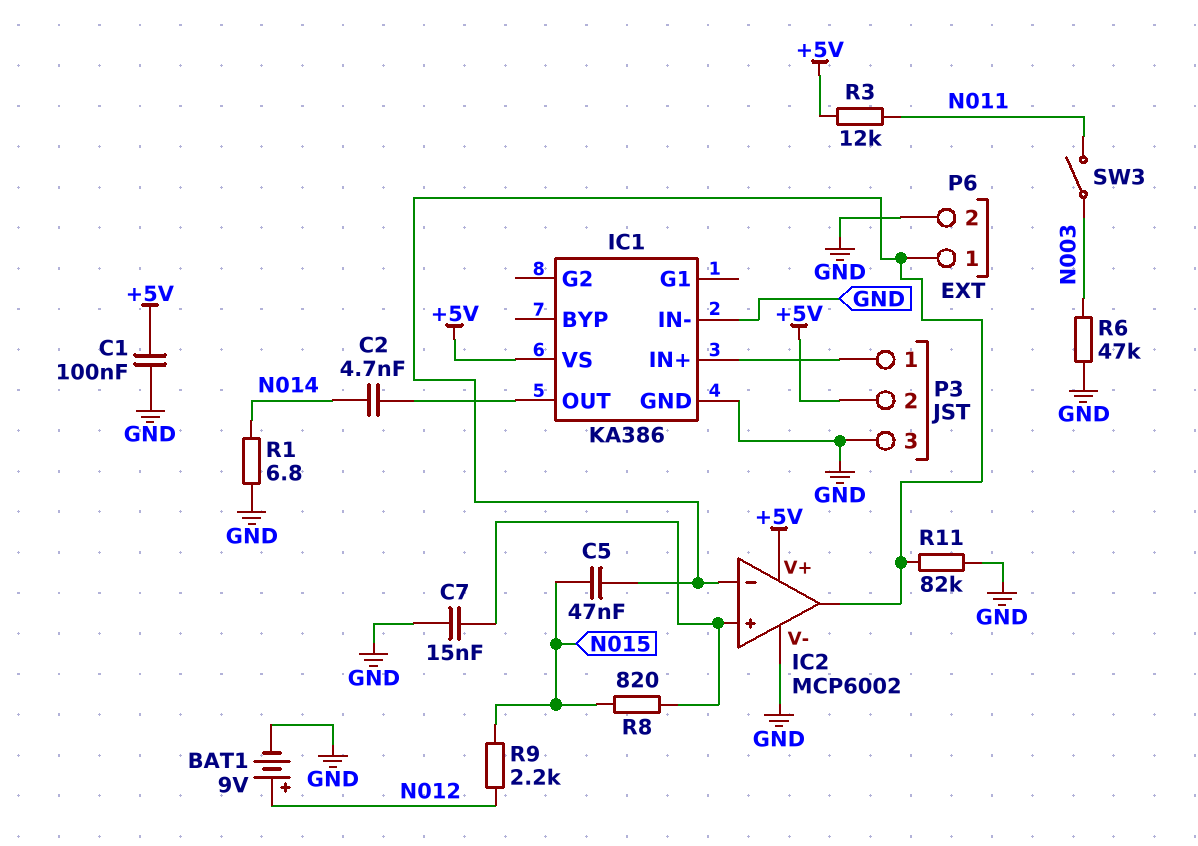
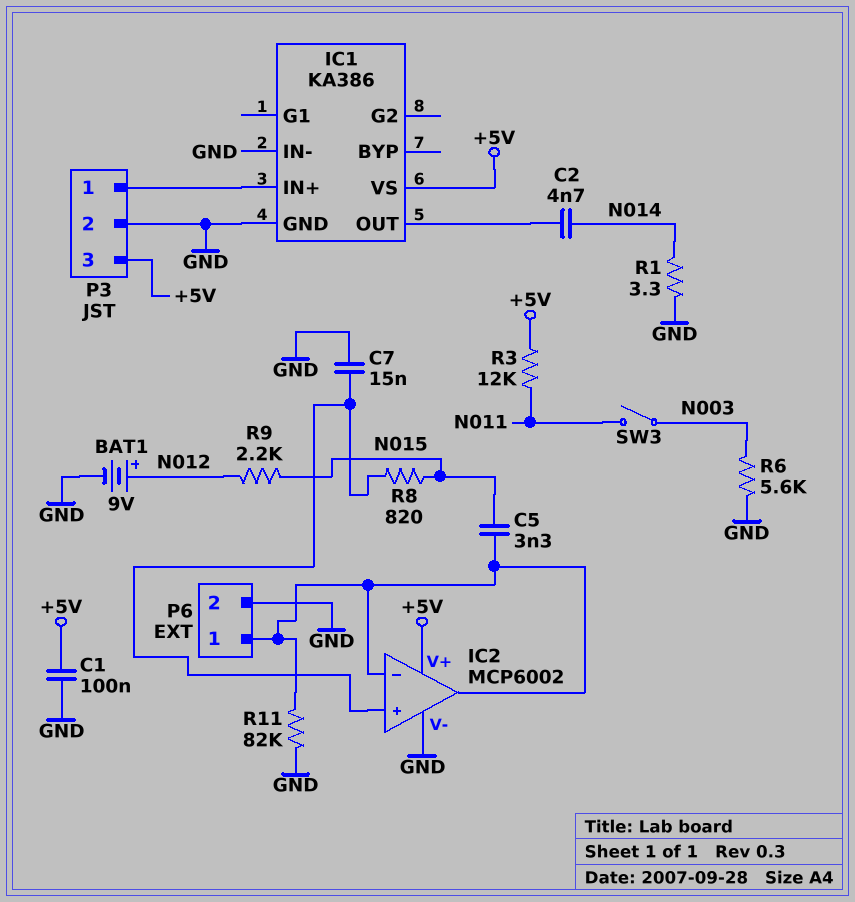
C5: 47nF (IC2/in-, N015) -> 3.3nF (IC2/in-, N015)
P3 pin 2: +5V -> GND
P3 pin 3: GND -> +5V
R1: 6.8 (GND, N014) -> 3.3 (GND, N014)
R6: 47k (GND, N003) -> 5.6k (GND, N003)

